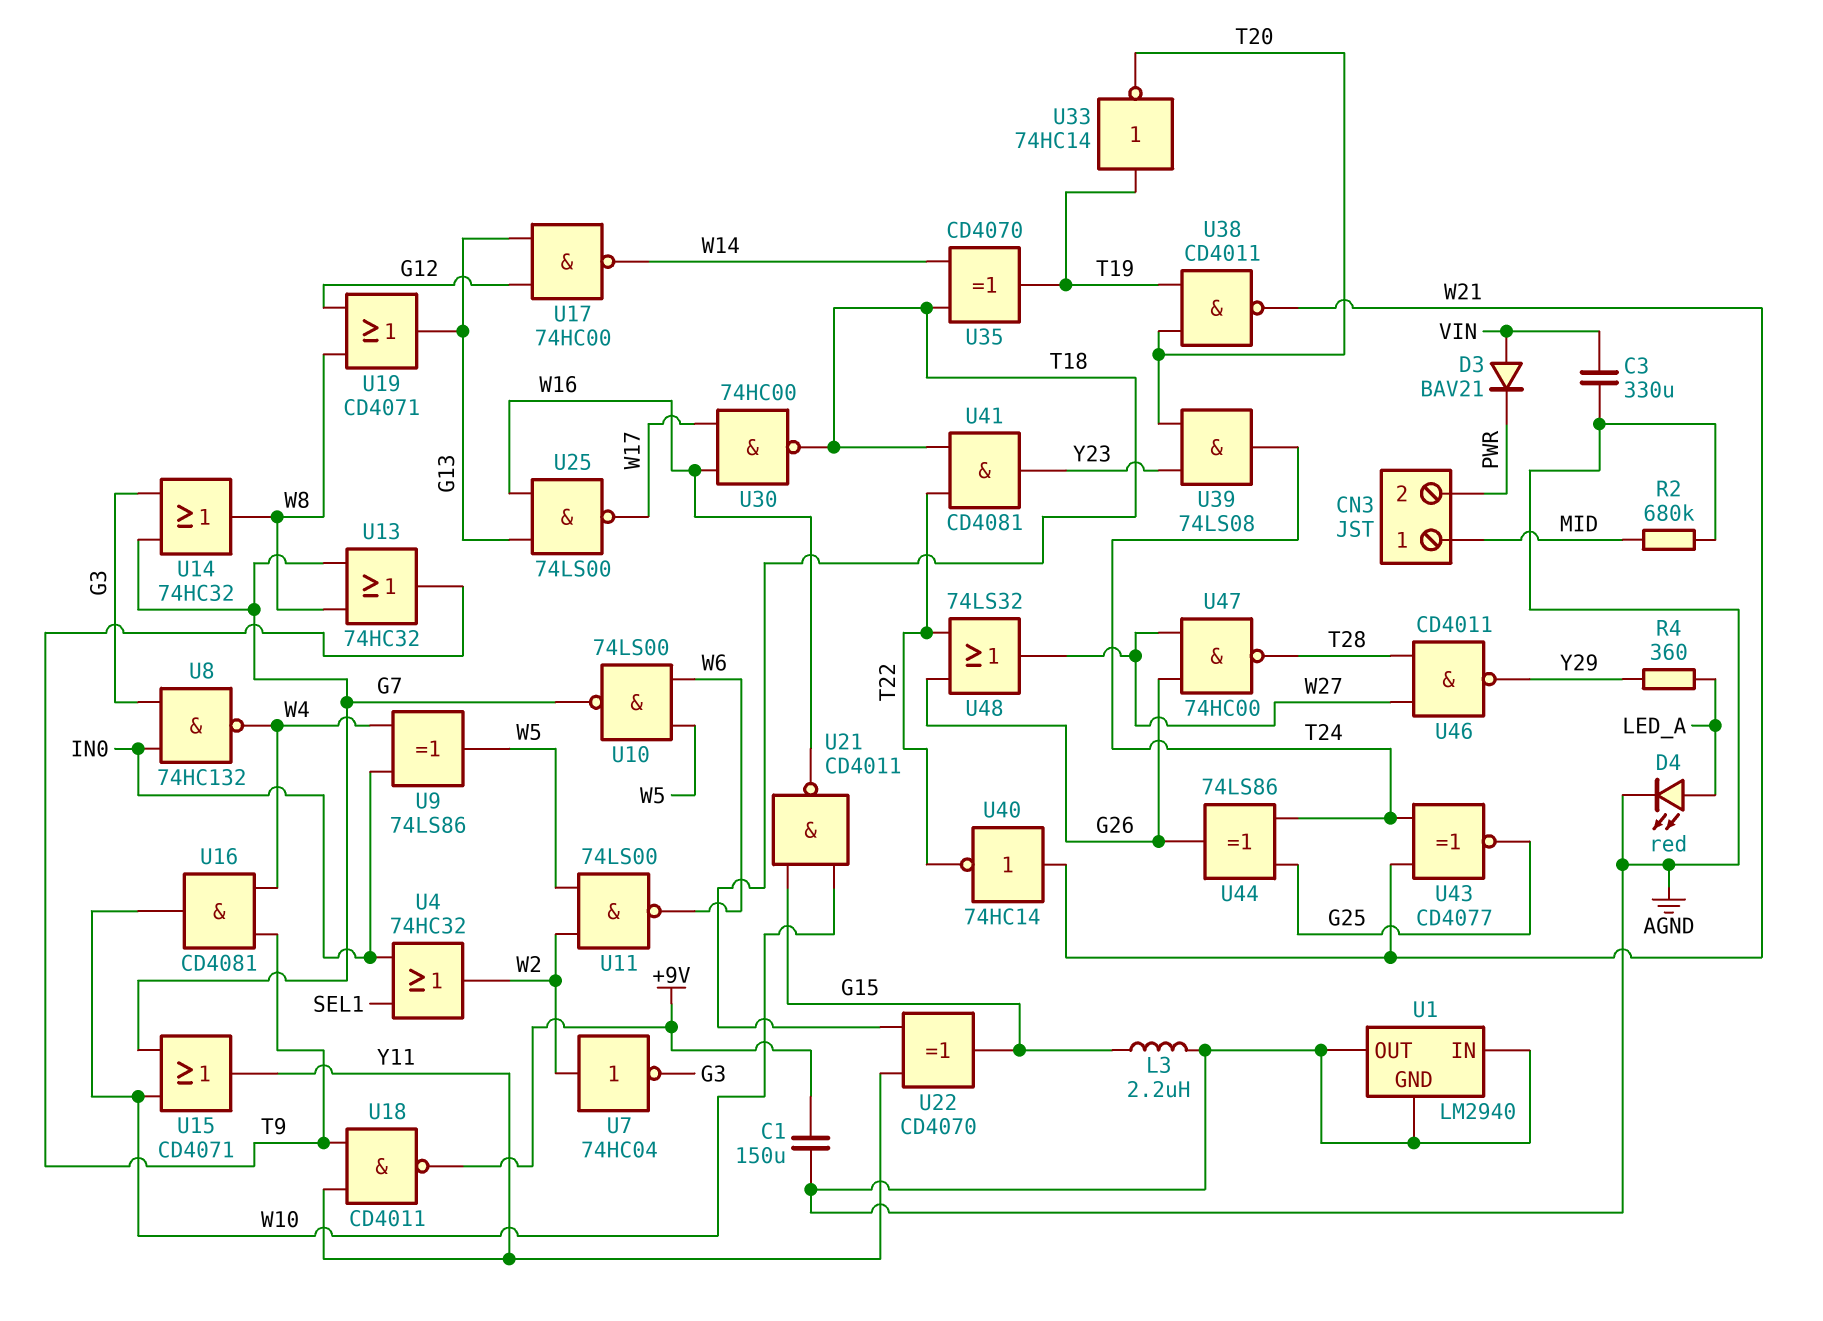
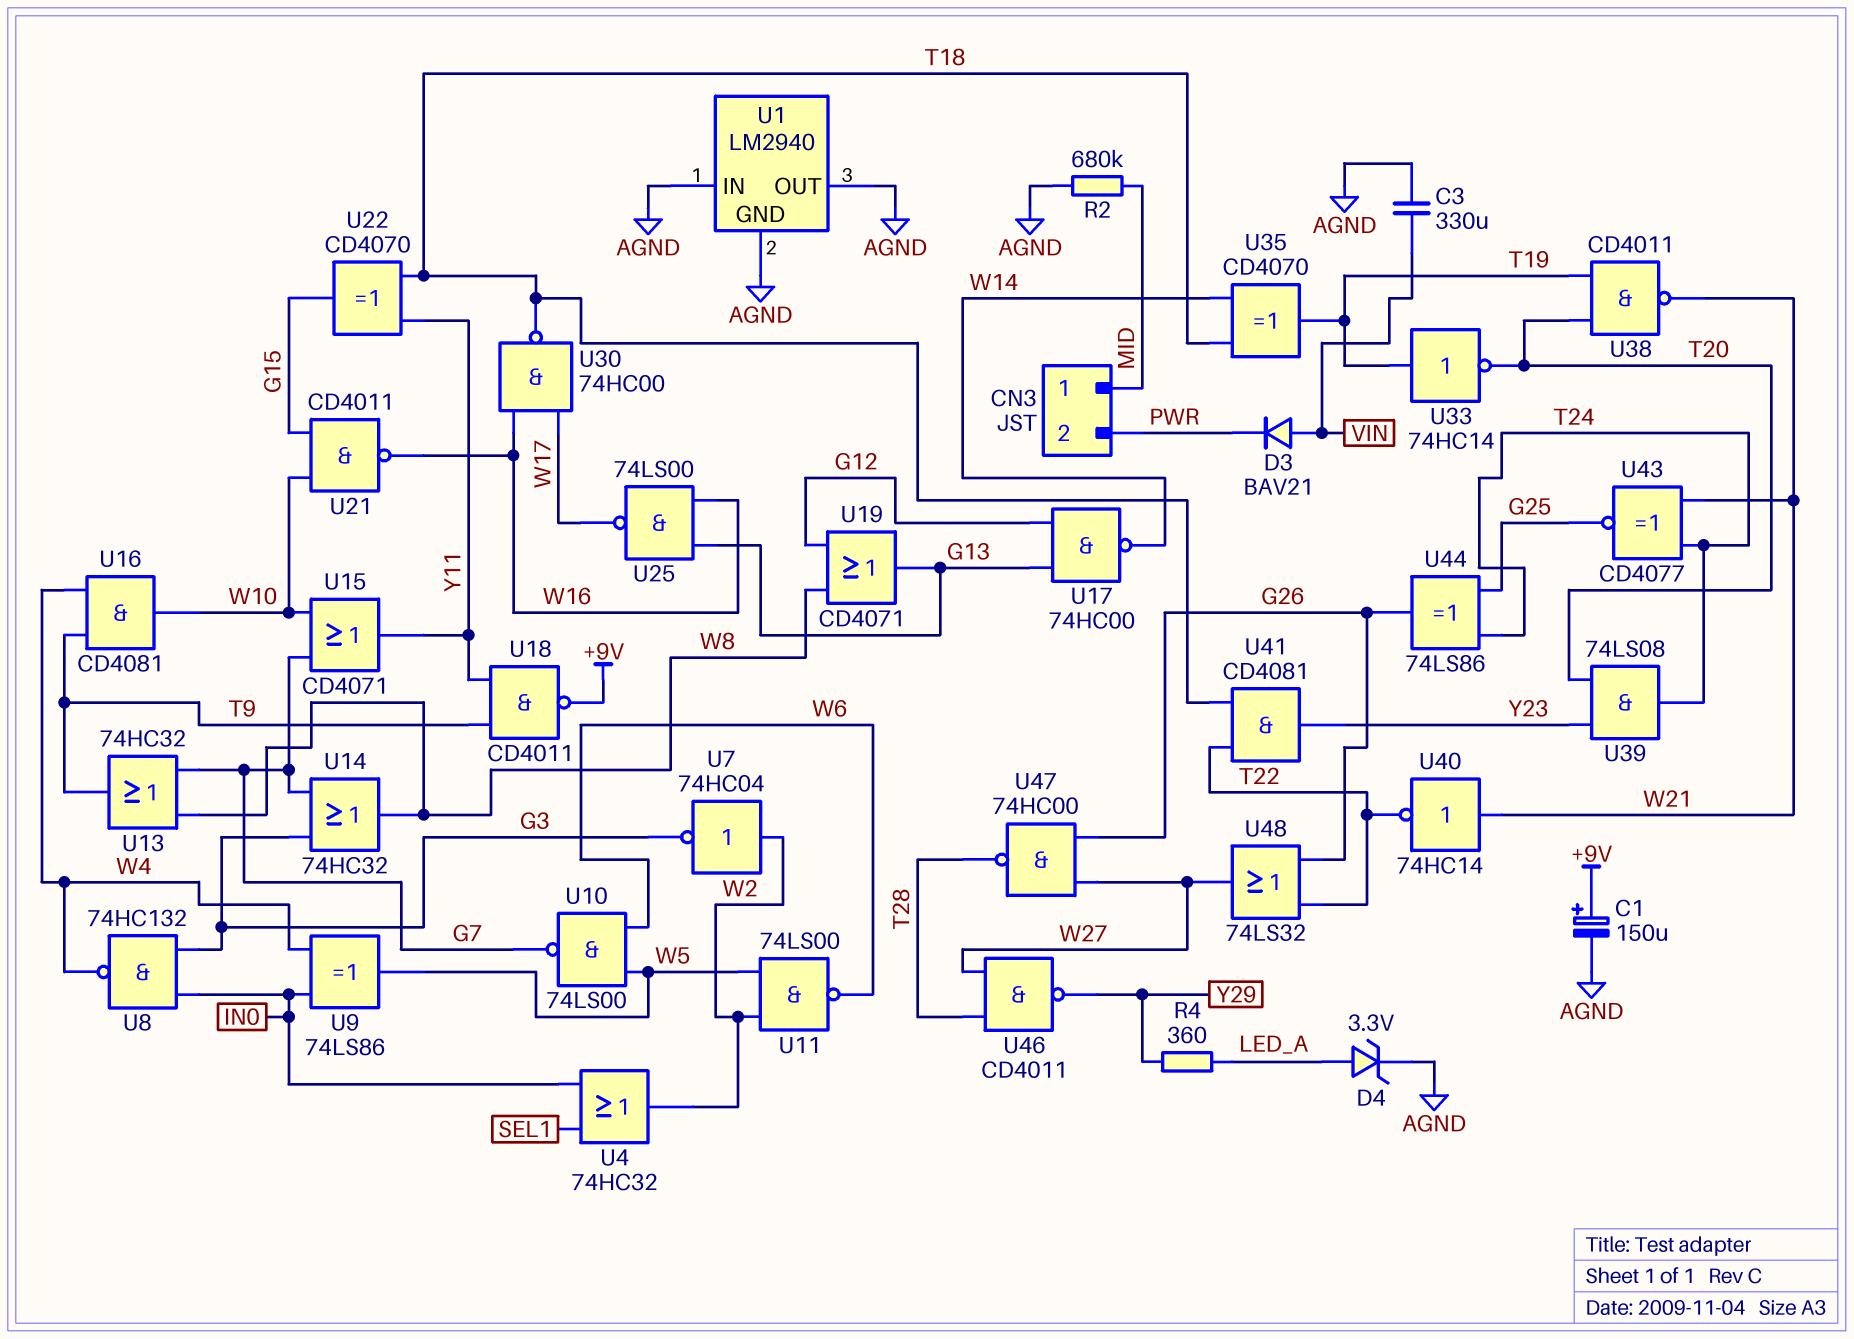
C1: 150uF (+9V, AGND) -> 150uF (plus +9V, minus AGND)
D4: LED red (A LED_A, K AGND) -> zener 3.3V (A LED_A, K AGND)
L3: 2.2uH (AGND, G15) -> none

